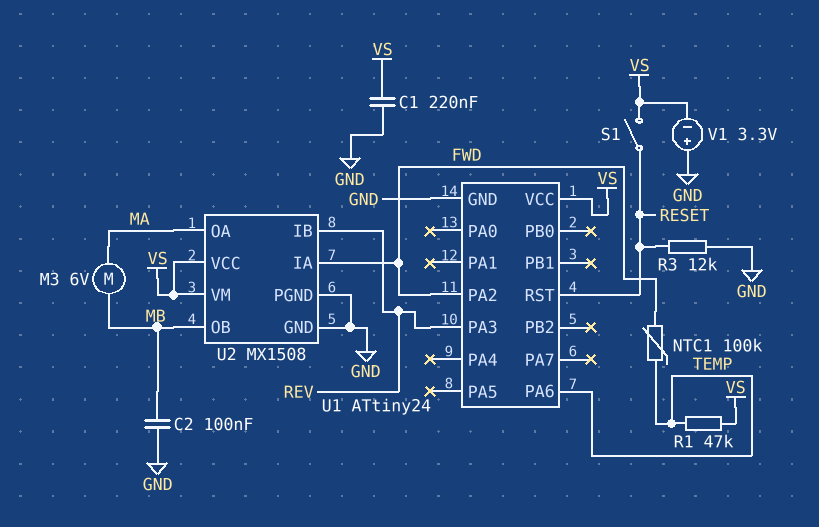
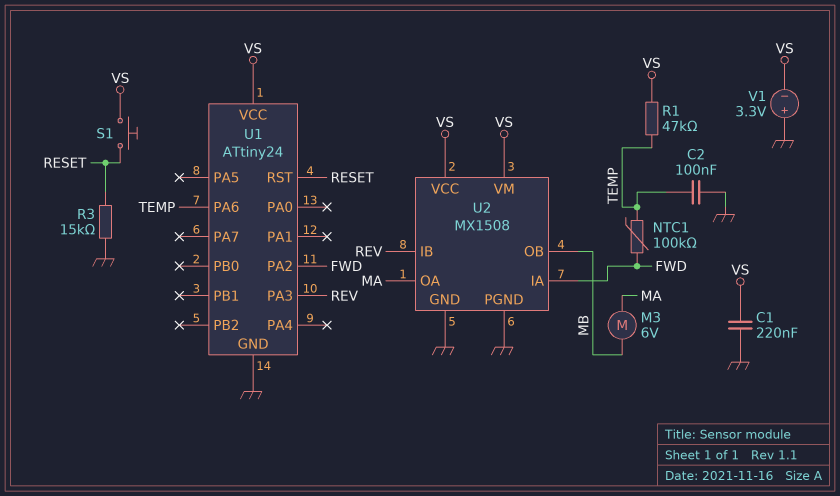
C2: 100nF (GND, MB) -> 100nF (GND, TEMP)
R3: 12k (GND, RESET) -> 15k (GND, RESET)
S1: switch (RESET, VS) -> button (RESET, VS)

